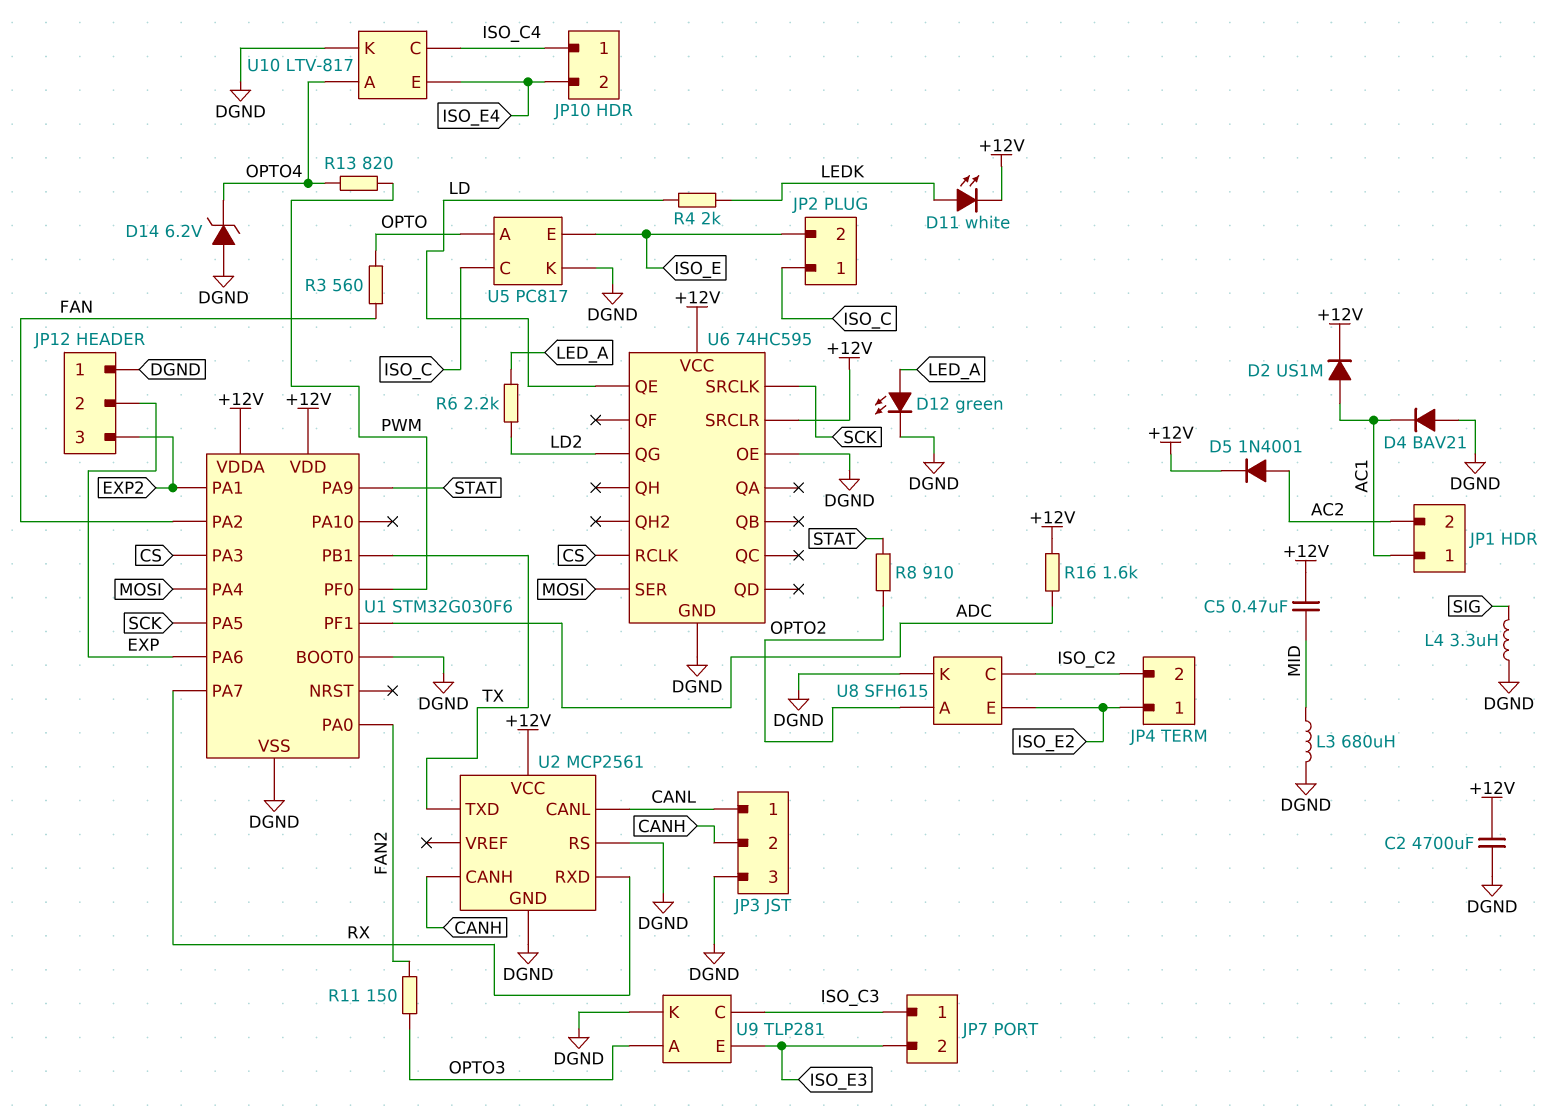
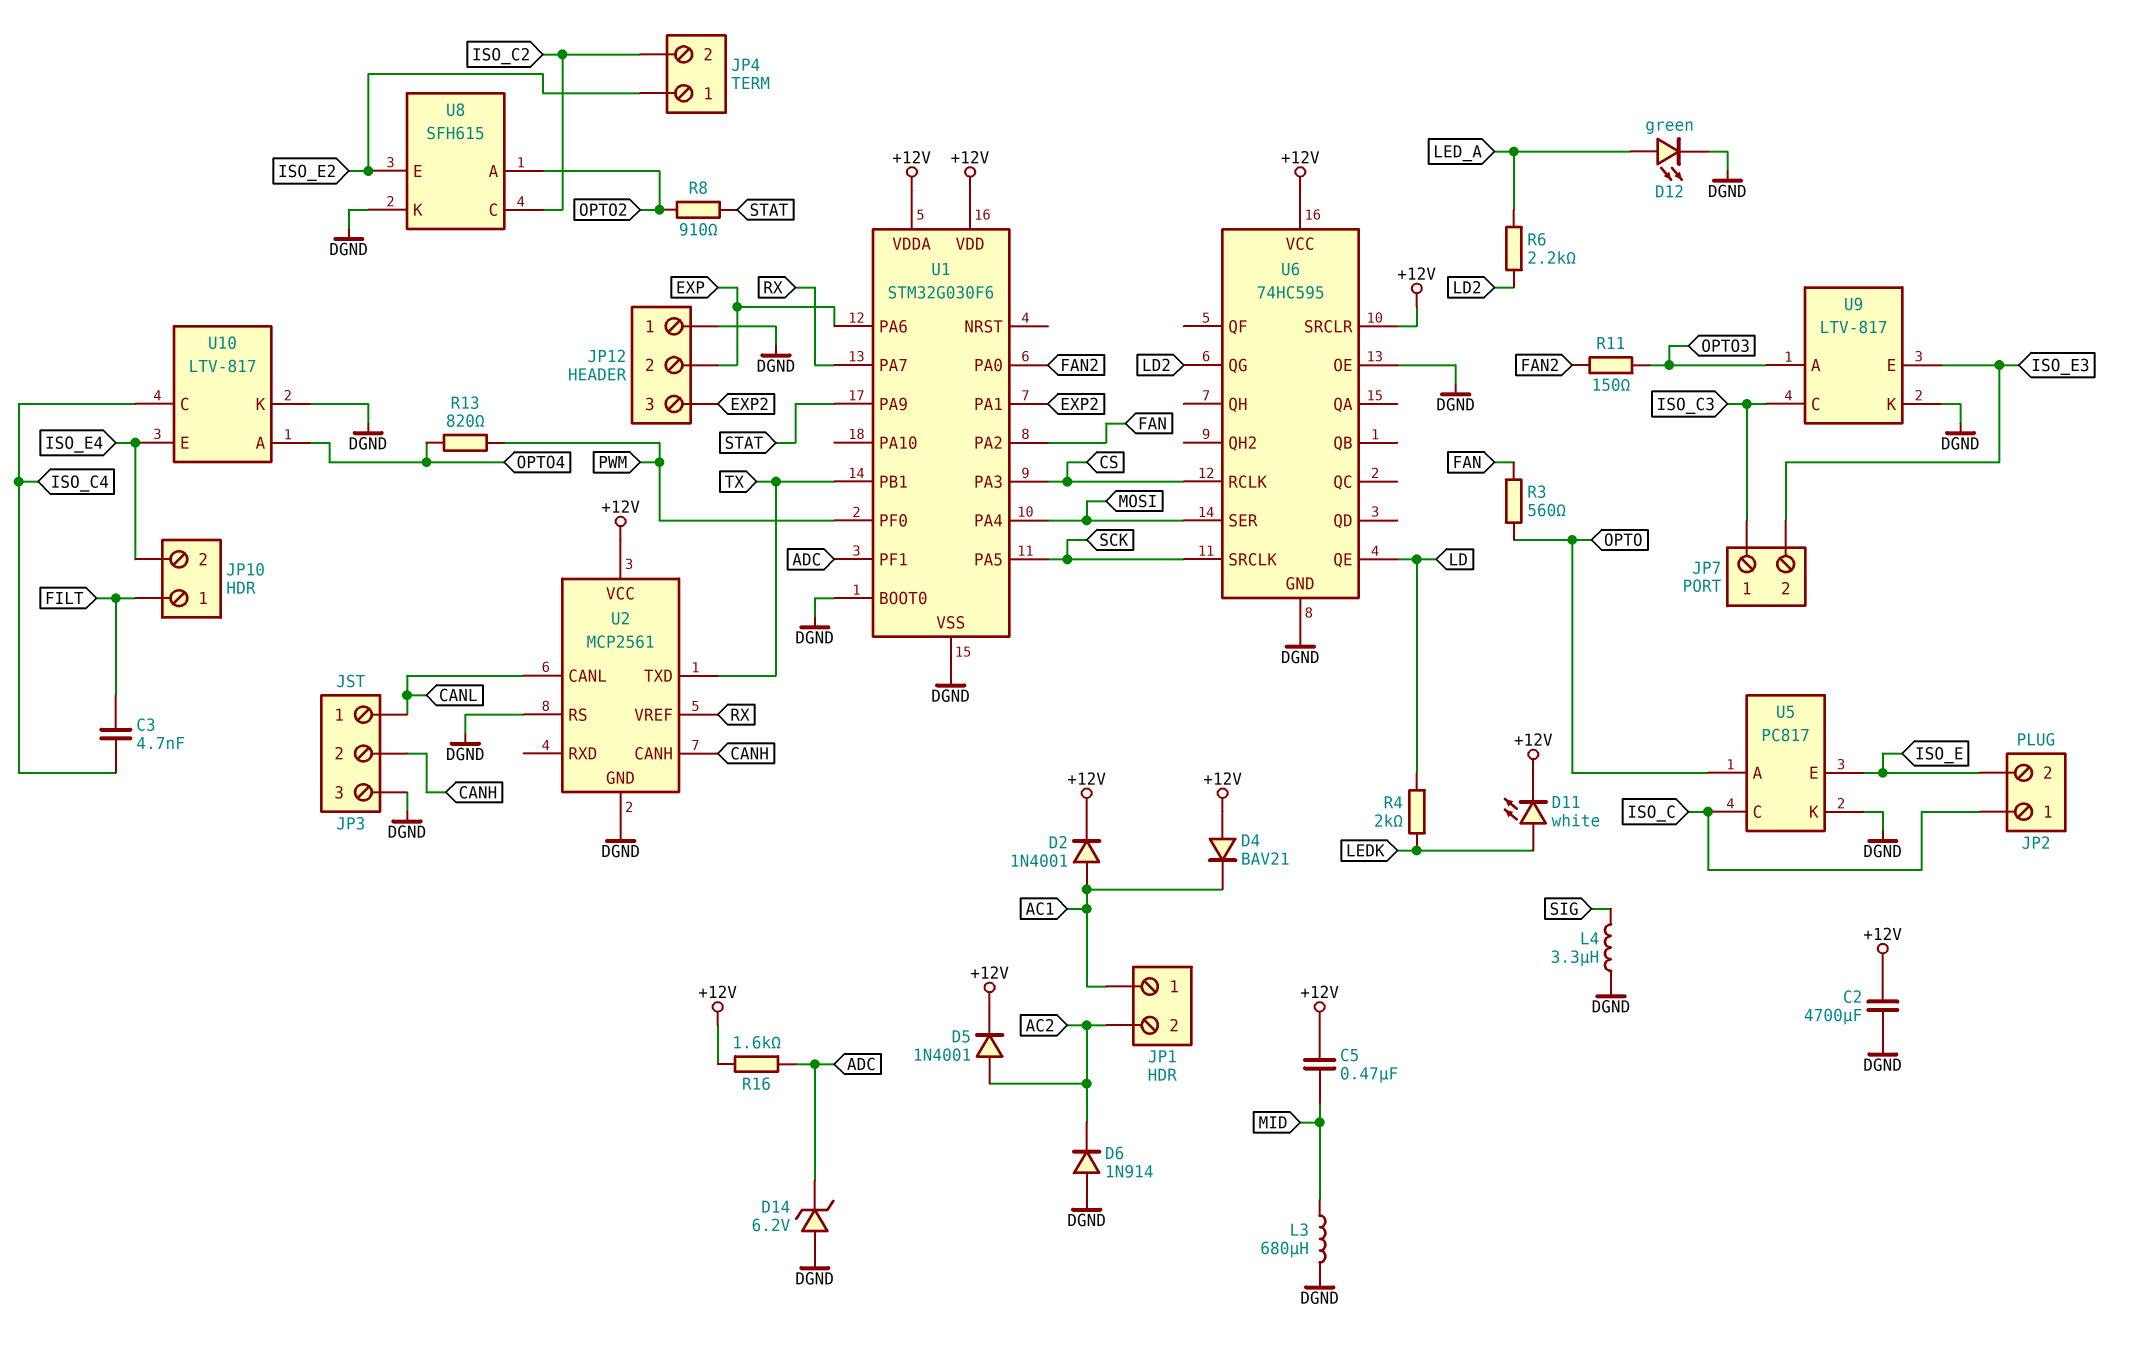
C3: none -> 4.7nF (FILT, ISO_C4)
D2: diode US1M (A AC1, K +12V) -> diode 1N4001 (A AC1, K +12V)
D4: diode BAV21 (A DGND, K AC1) -> diode BAV21 (A +12V, K AC1)
D6: none -> diode 1N914 (A DGND, K AC2)
D14: zener 6.2V (A DGND, K OPTO4) -> zener 6.2V (A DGND, K ADC)
JP10 pin 1: ISO_C4 -> FILT
U2 pin RXD: RX -> none
U2 pin VREF: none -> RX
U9: TLP281 -> LTV-817

